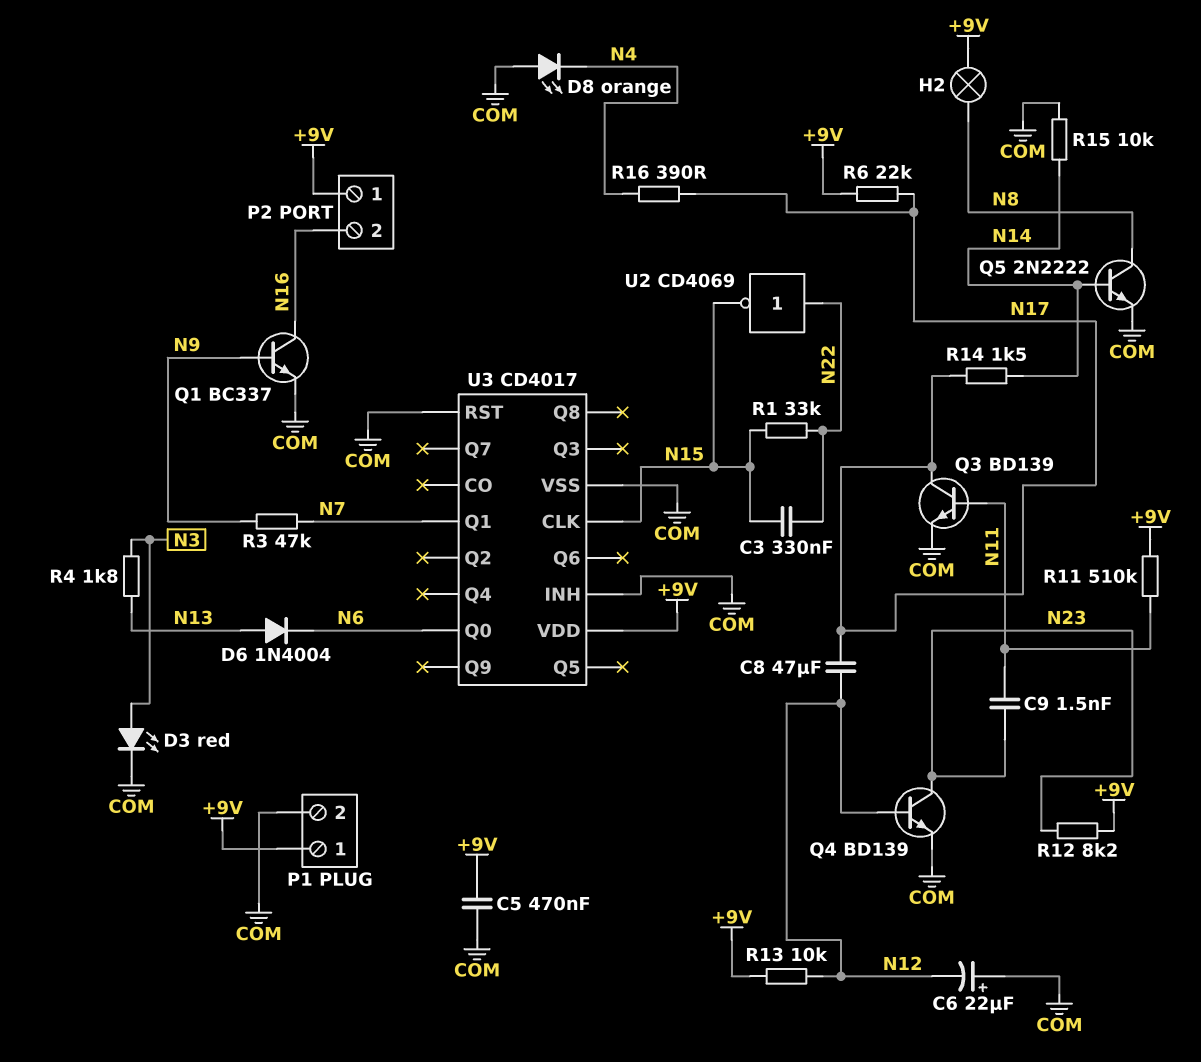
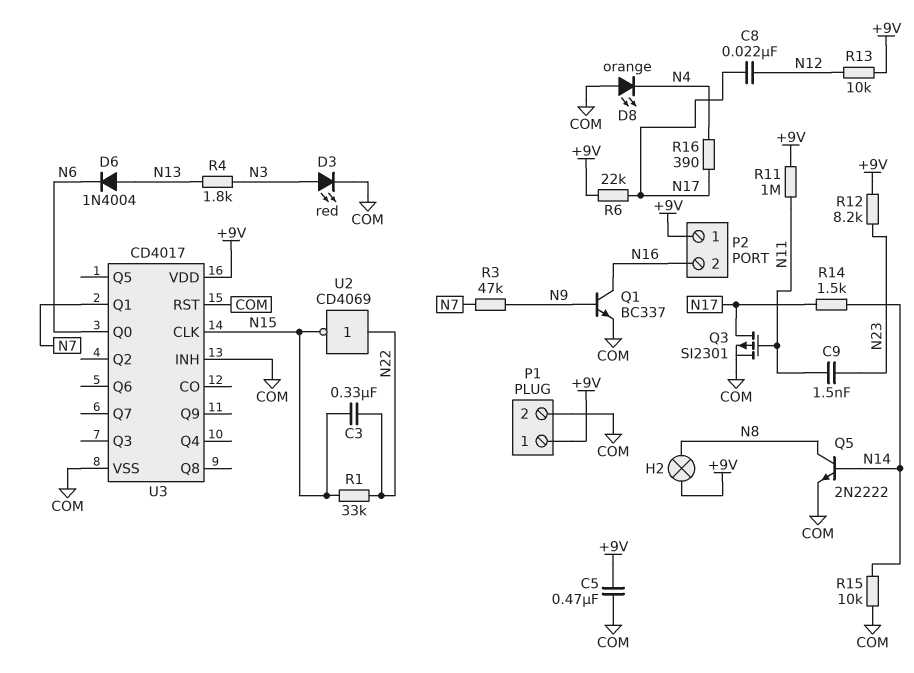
C6: 22uF (plus COM, minus N12) -> none
C8: 47uF (N12, N17) -> 22nF (N12, N17)
Q3: NPN BD139 (B N11, C N17, E COM) -> PMOS SI2301 (G N11, D N17, S COM)
Q4: NPN BD139 (B N12, C N23, E COM) -> none
R11: 510k (+9V, N11) -> 1M (+9V, N11)

